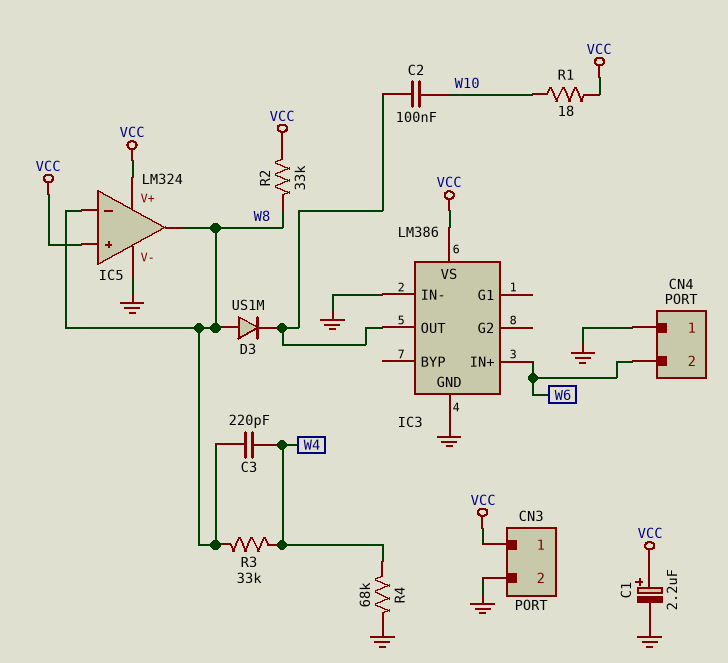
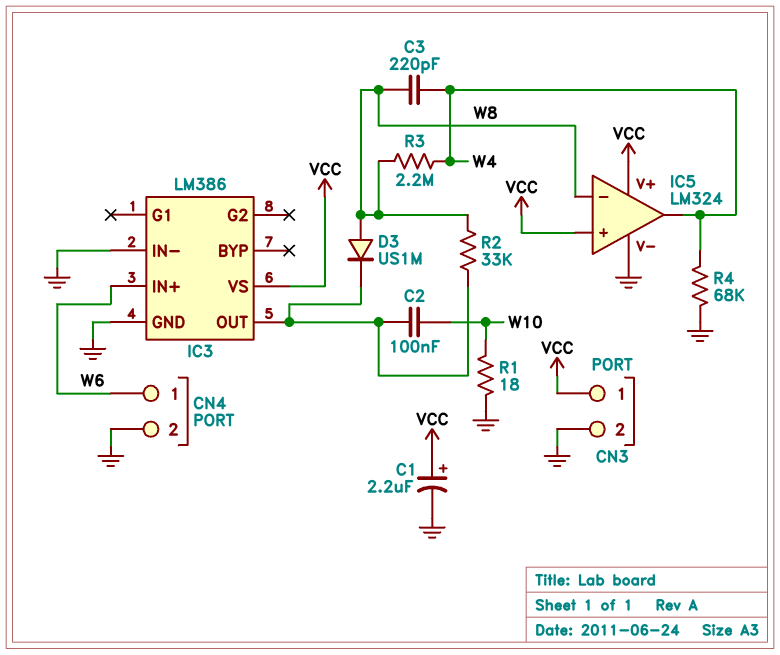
CN4 pin 1: GND -> W6
CN4 pin 2: W6 -> GND
IC5 pin out: W8 -> W4
R1: 18 (VCC, W10) -> 18 (GND, W10)
R2: 33k (VCC, W8) -> 33k (IC3/OUT, W8)
R3: 33k (W4, W8) -> 2.2M (W4, W8)

